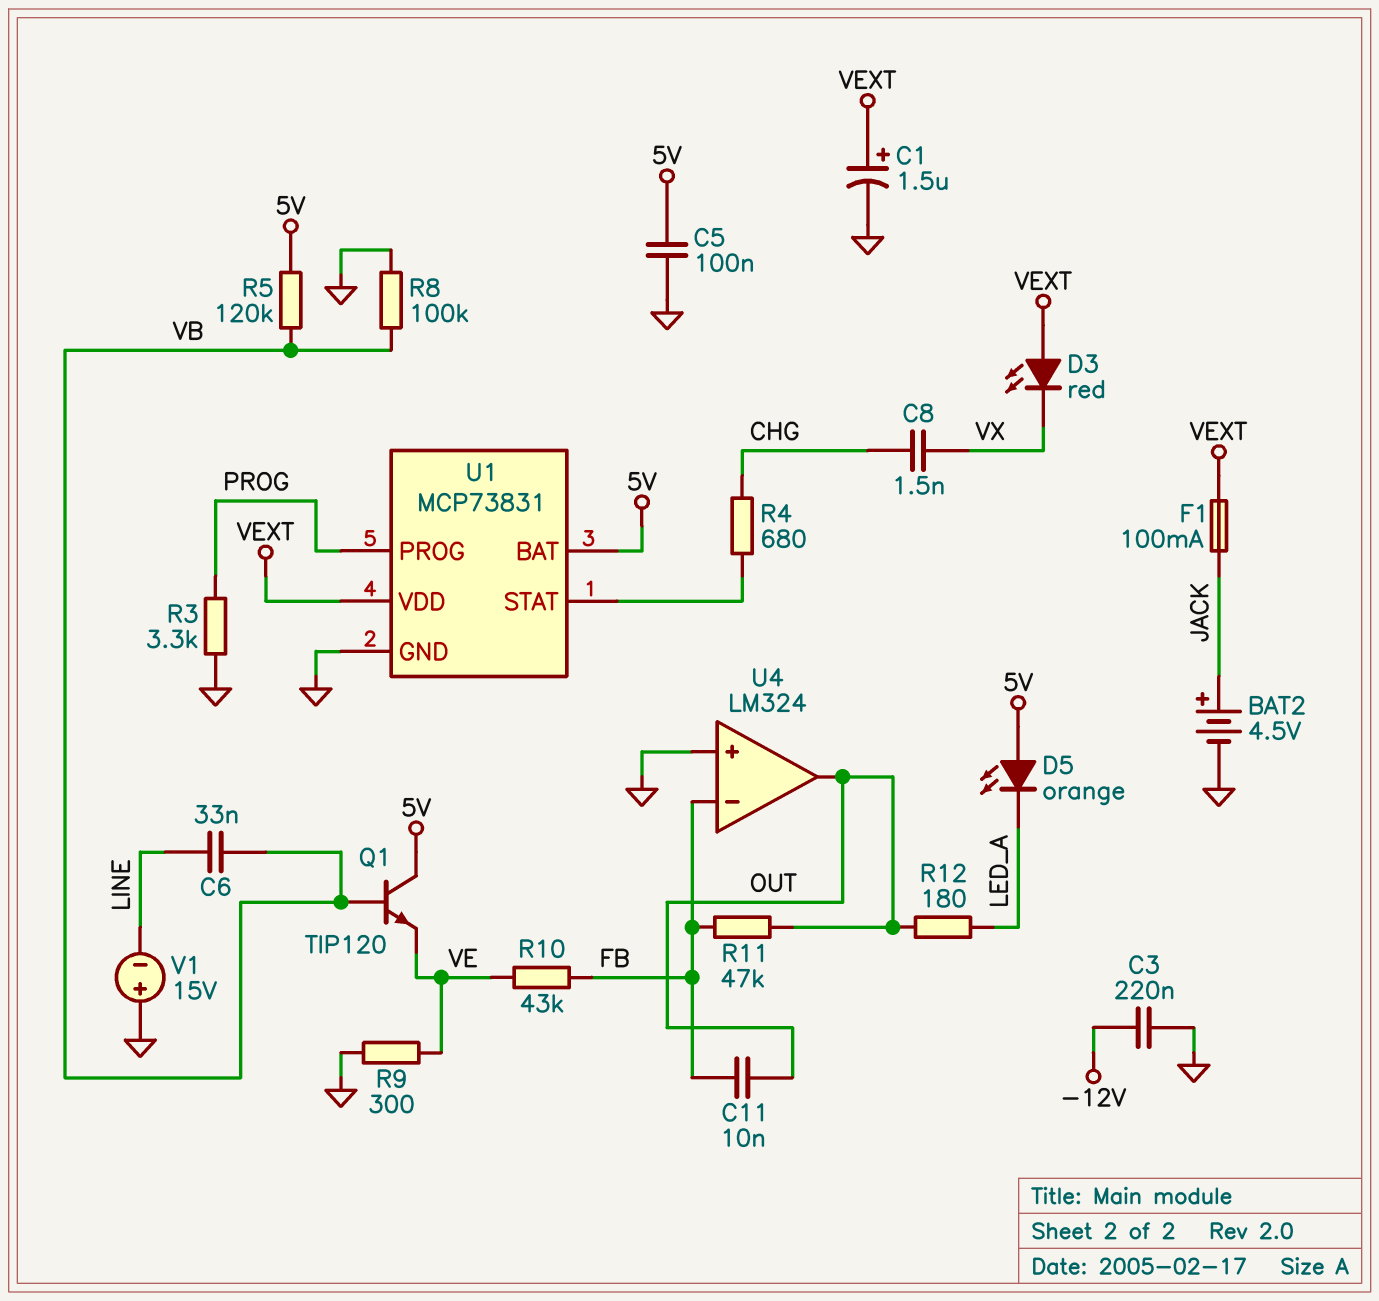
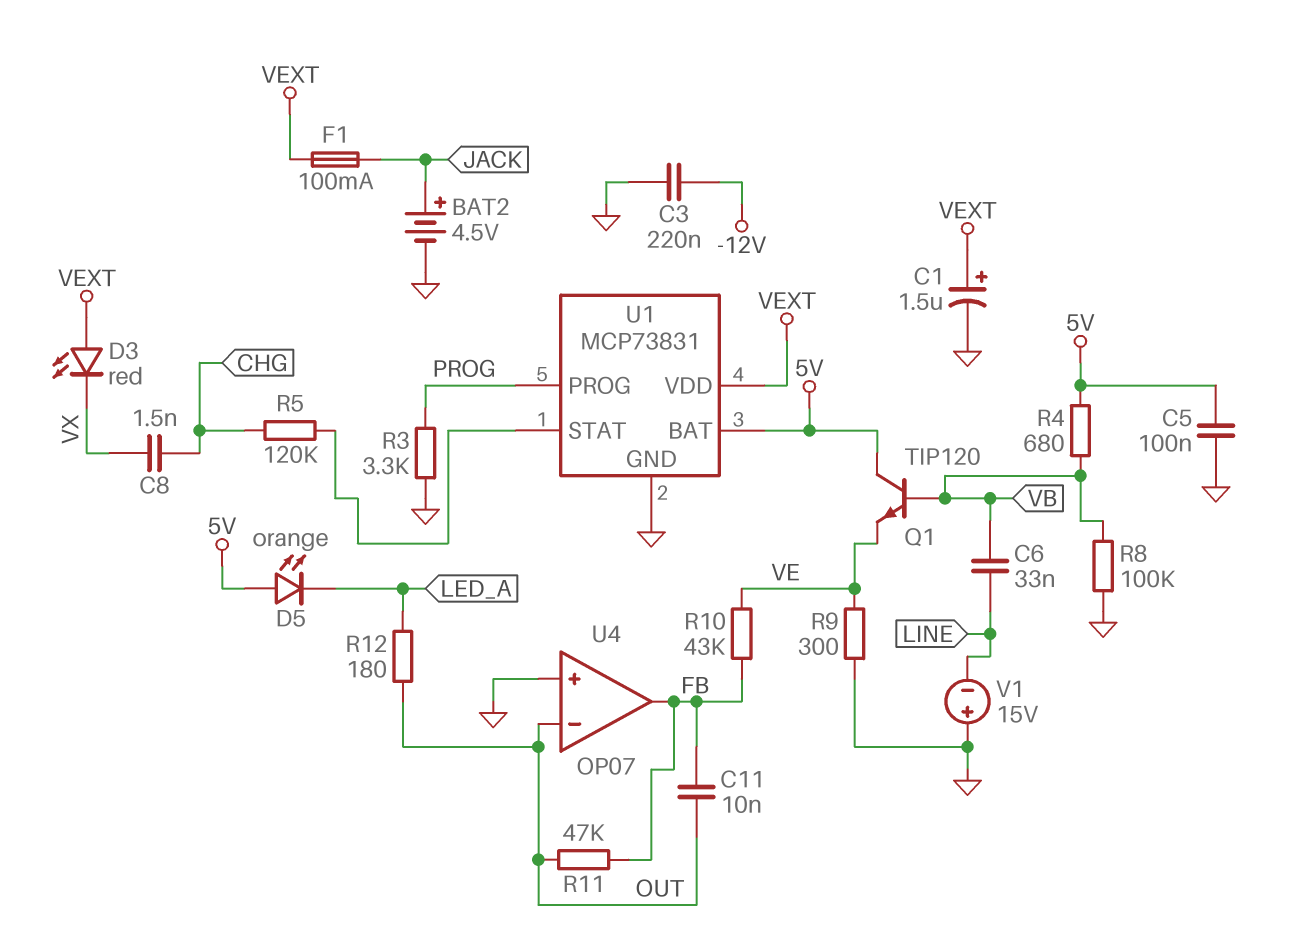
R4: 680 (CHG, U1/STAT) -> 680 (5V, VB)
R5: 120k (5V, VB) -> 120k (CHG, U1/STAT)
U4: LM324 -> OP07
U4 pin in-: FB -> OUT
U4 pin out: OUT -> FB

